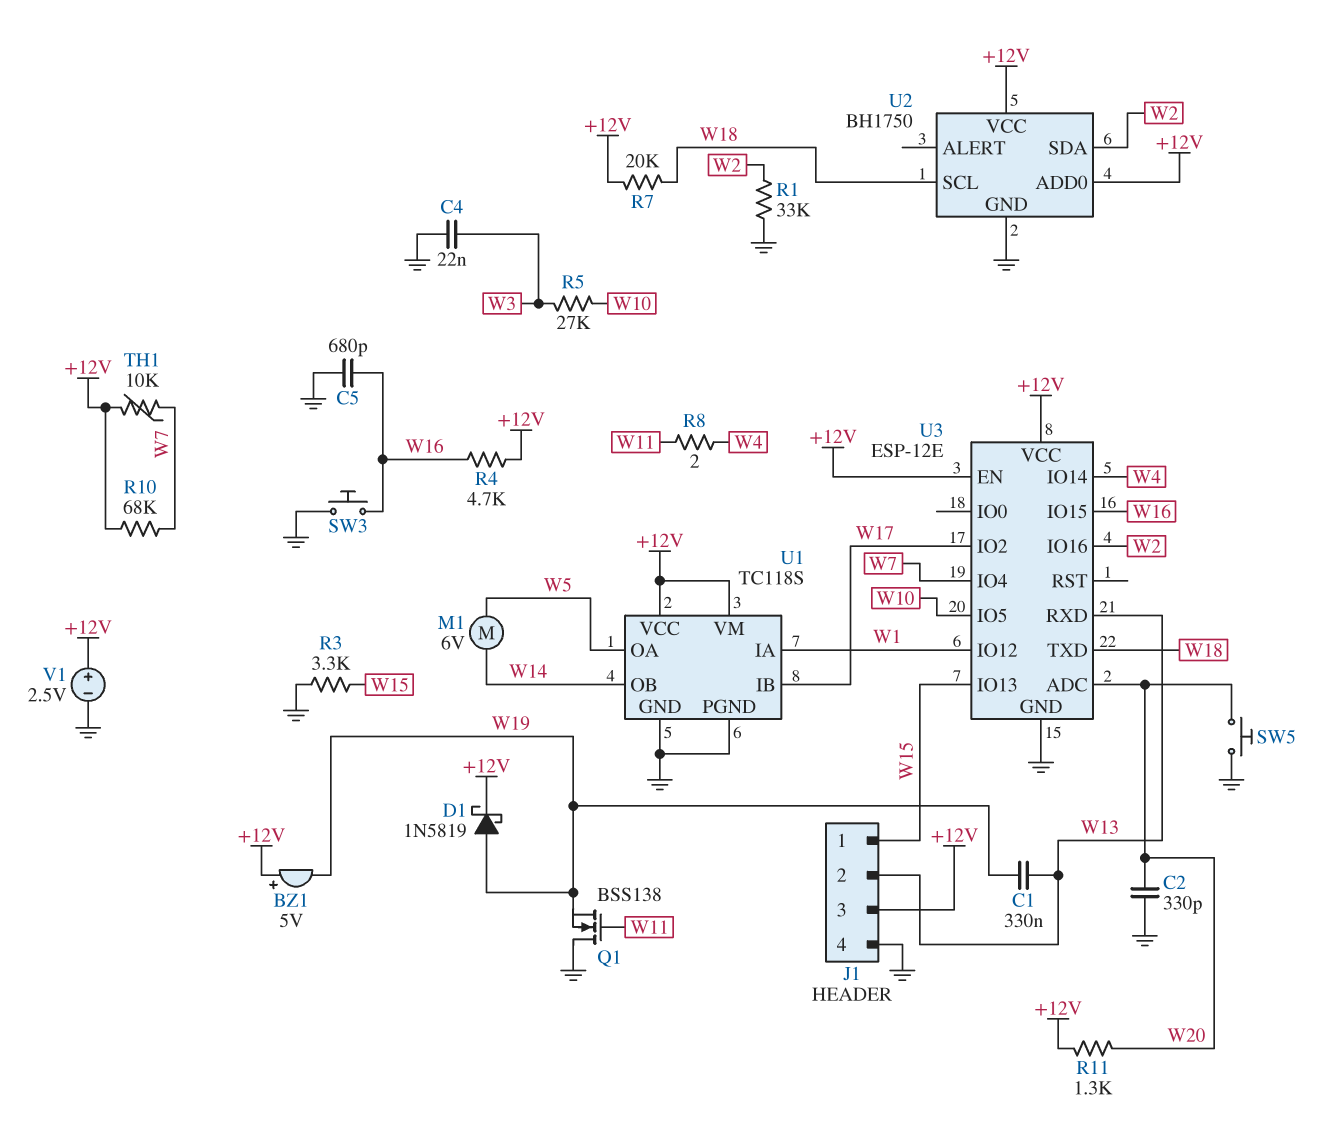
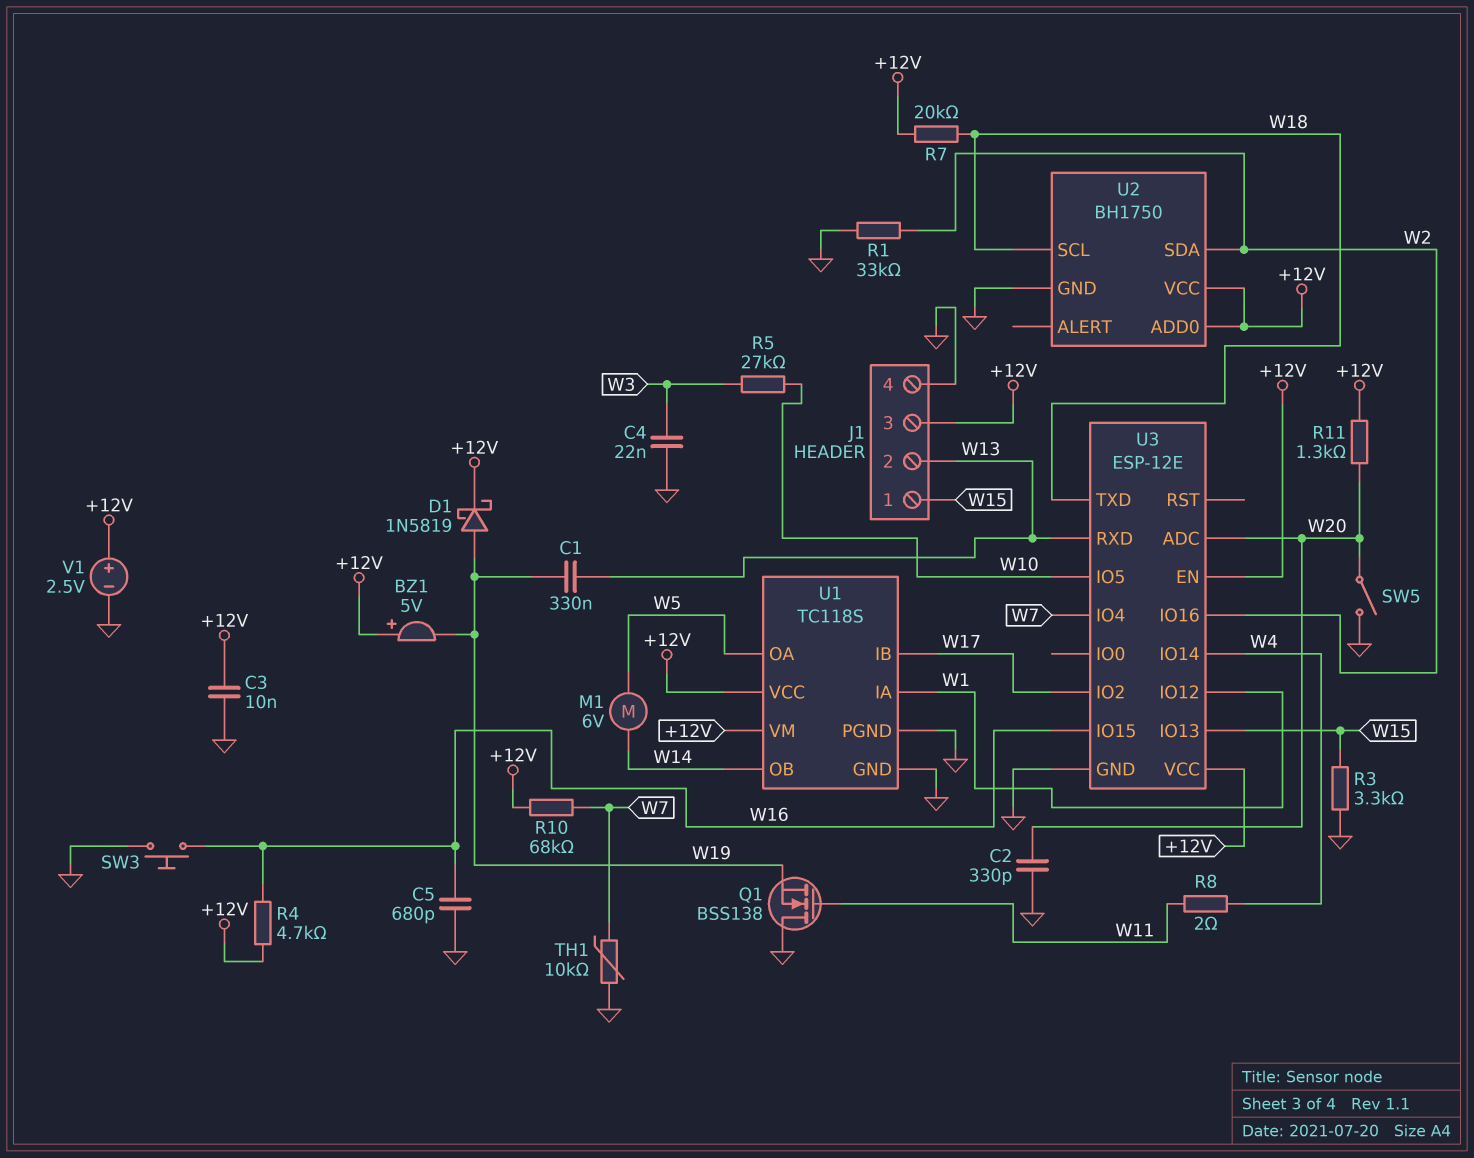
C3: none -> 10nF (+12V, GND)
SW5: button (GND, W20) -> switch (GND, W20)
TH1: 10k (+12V, W7) -> 10k (GND, W7)

